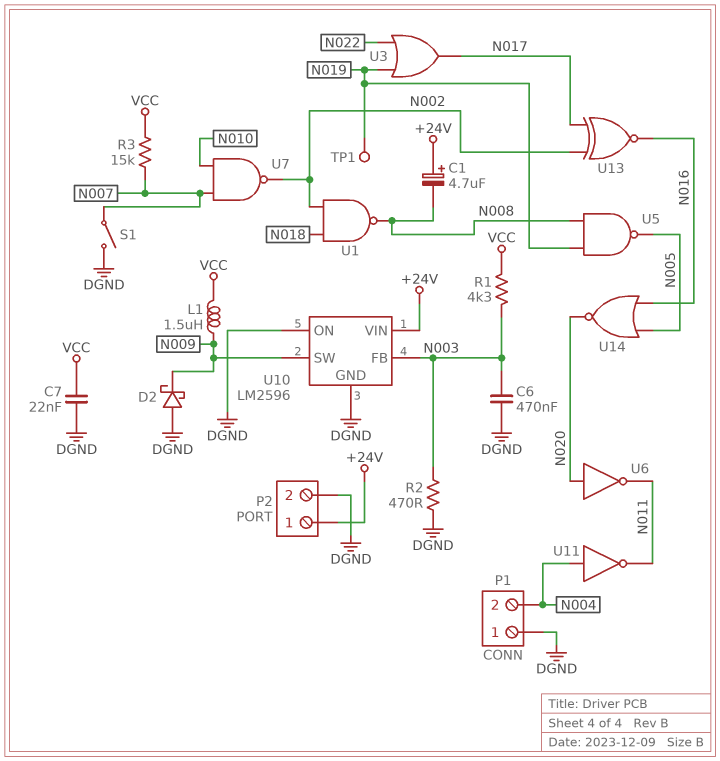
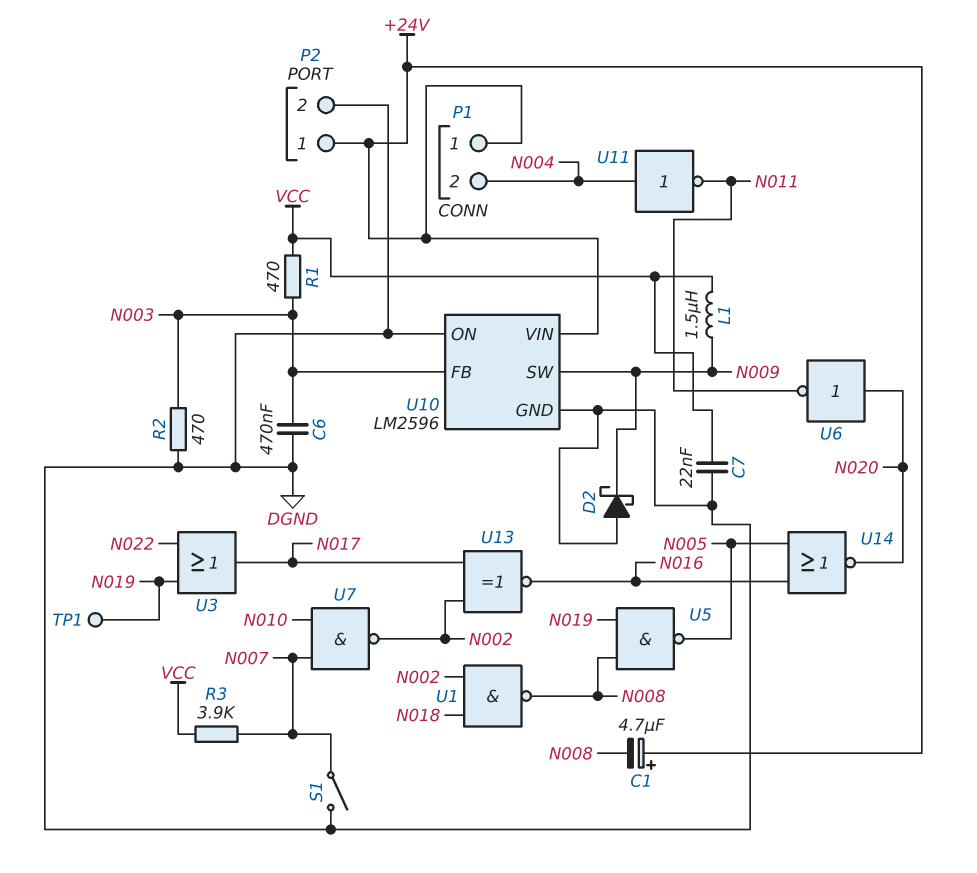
P1 pin 1: DGND -> +24V
R1: 4.3k (N003, VCC) -> 470 (N003, VCC)
R3: 15k (N007, VCC) -> 3.9k (N007, VCC)

